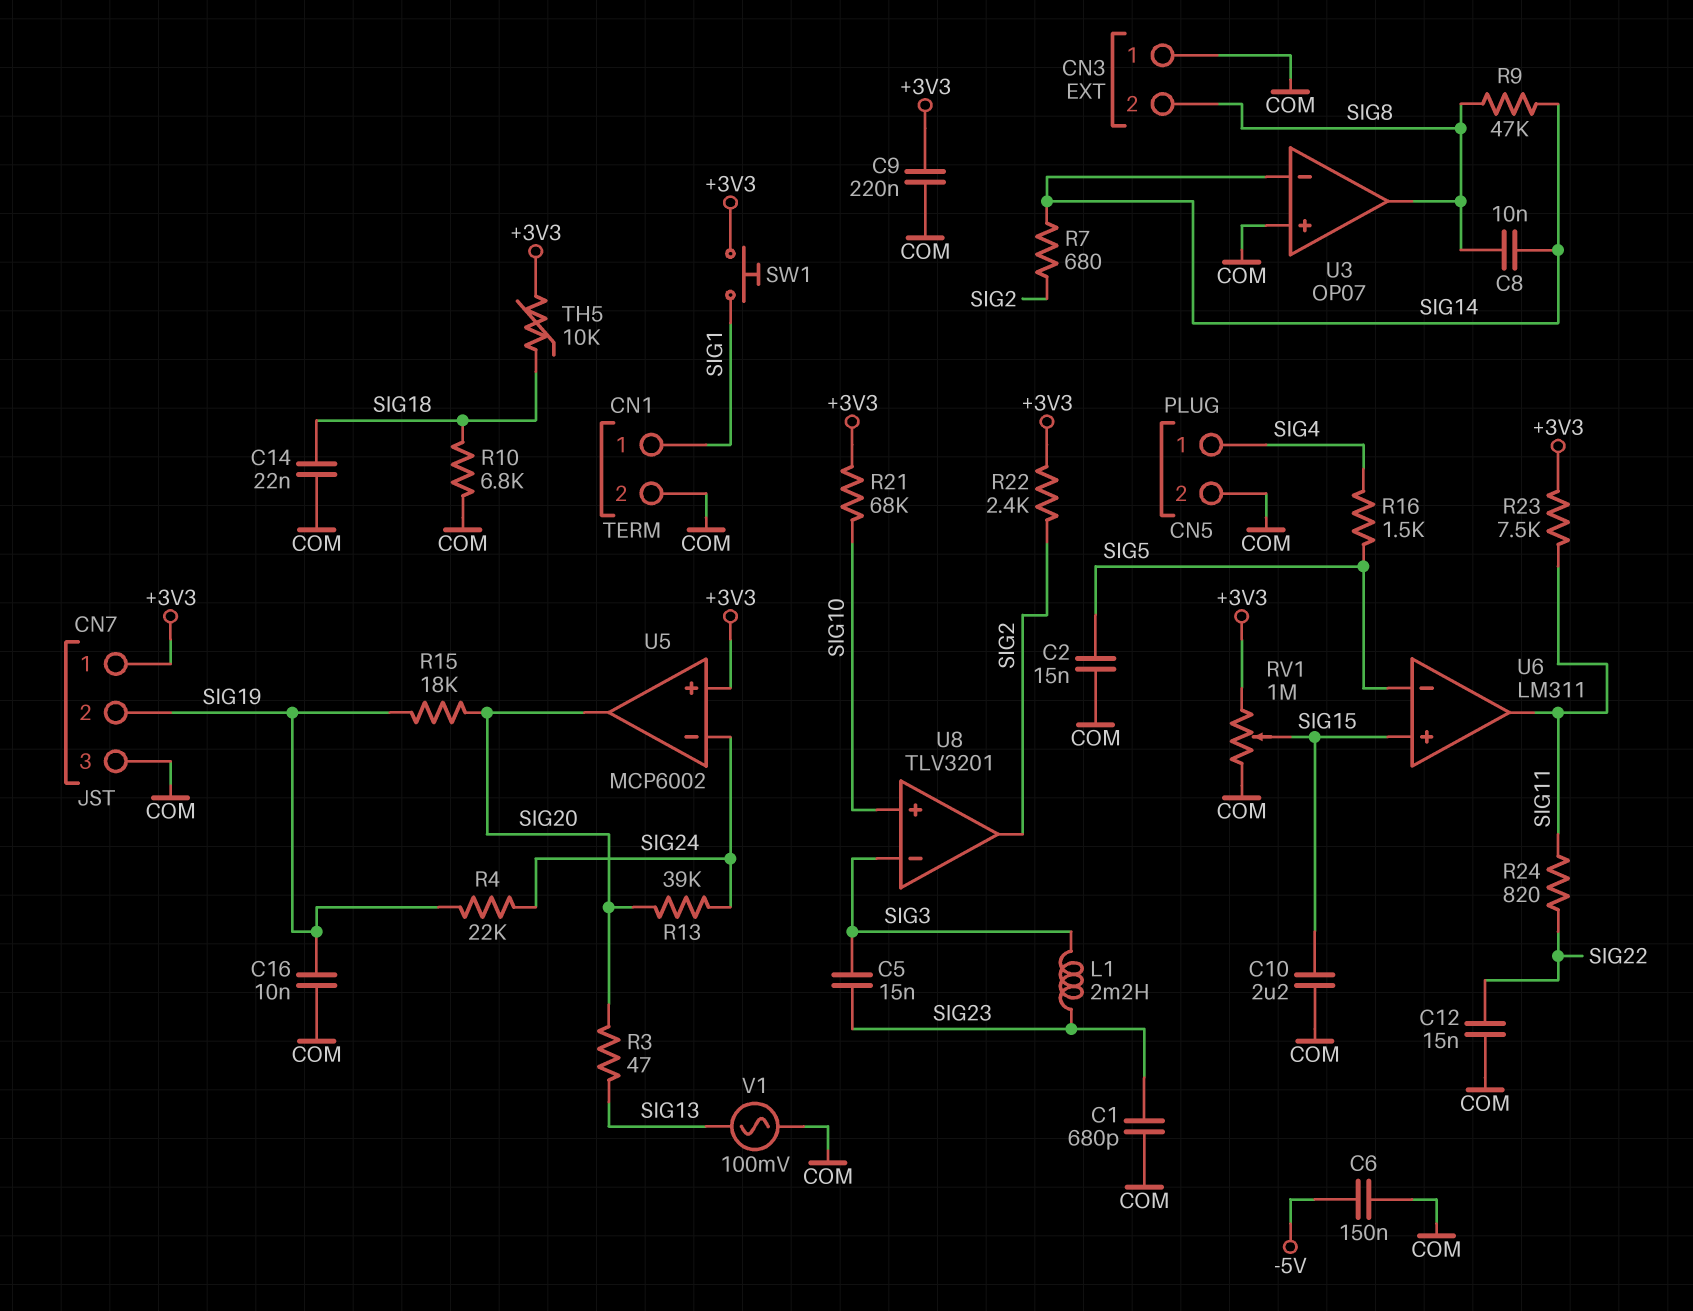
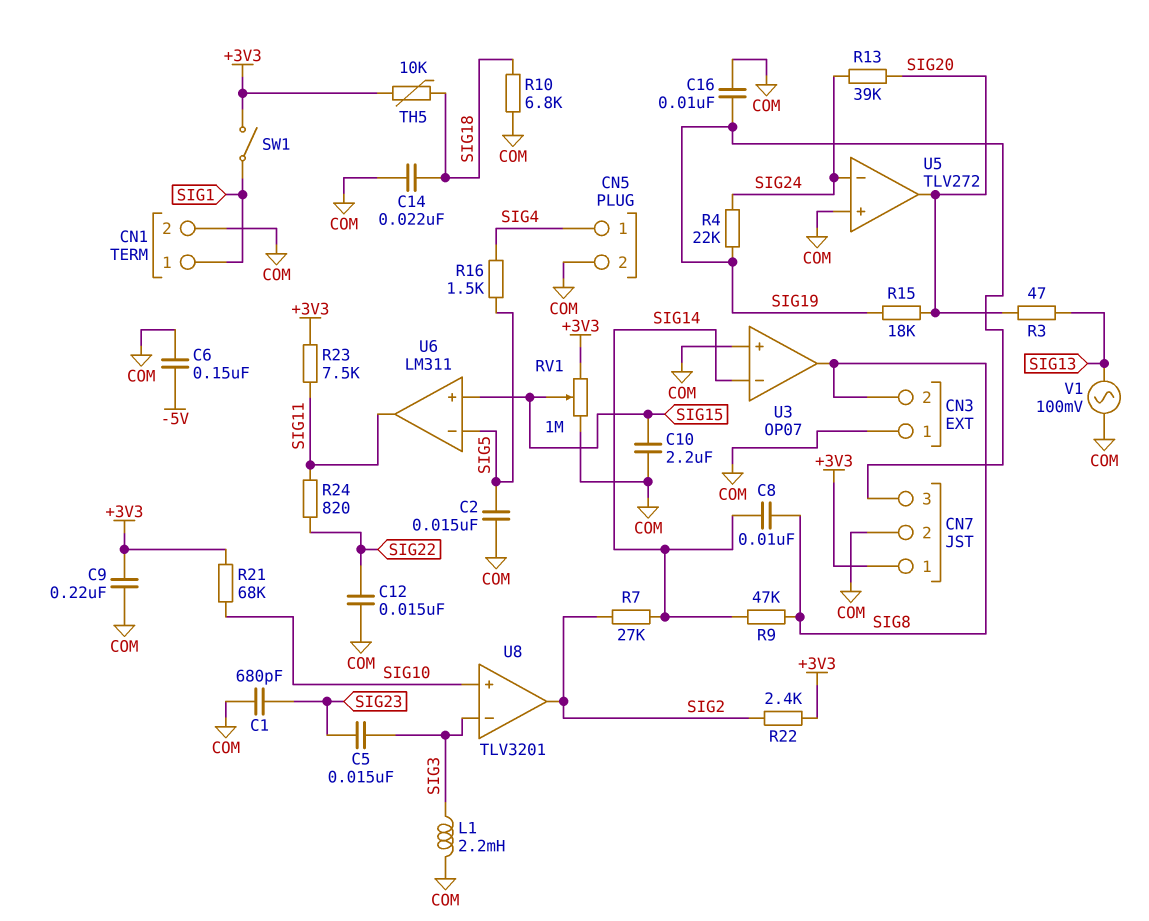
CN7 pin 2: SIG19 -> COM
CN7 pin 3: COM -> SIG19
L1: 2.2mH (SIG3, SIG23) -> 2.2mH (COM, SIG3)
R7: 680 (SIG2, SIG14) -> 27k (SIG2, SIG14)
SW1: button (+3V3, SIG1) -> switch (+3V3, SIG1)
U5: MCP6002 -> TLV272
U5 pin in+: +3V3 -> COM

